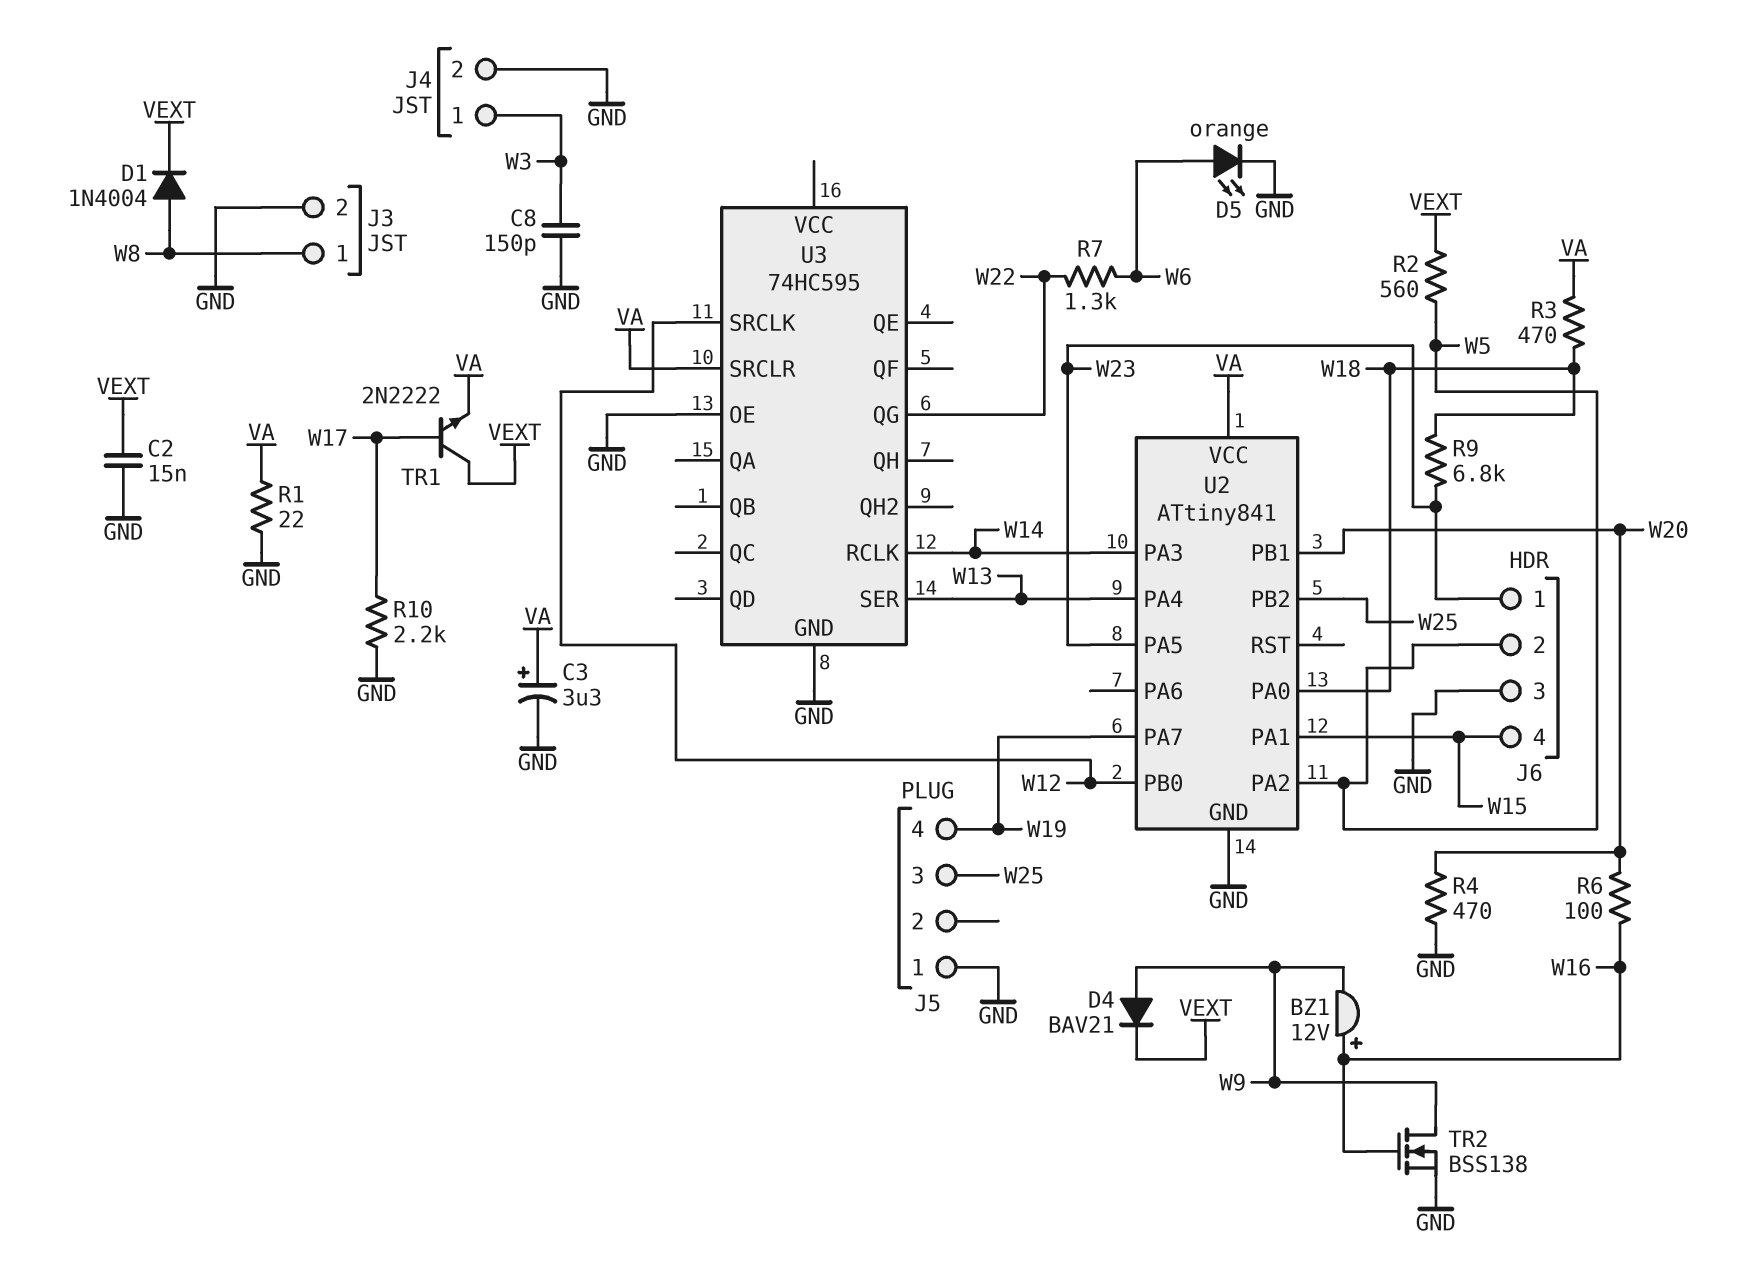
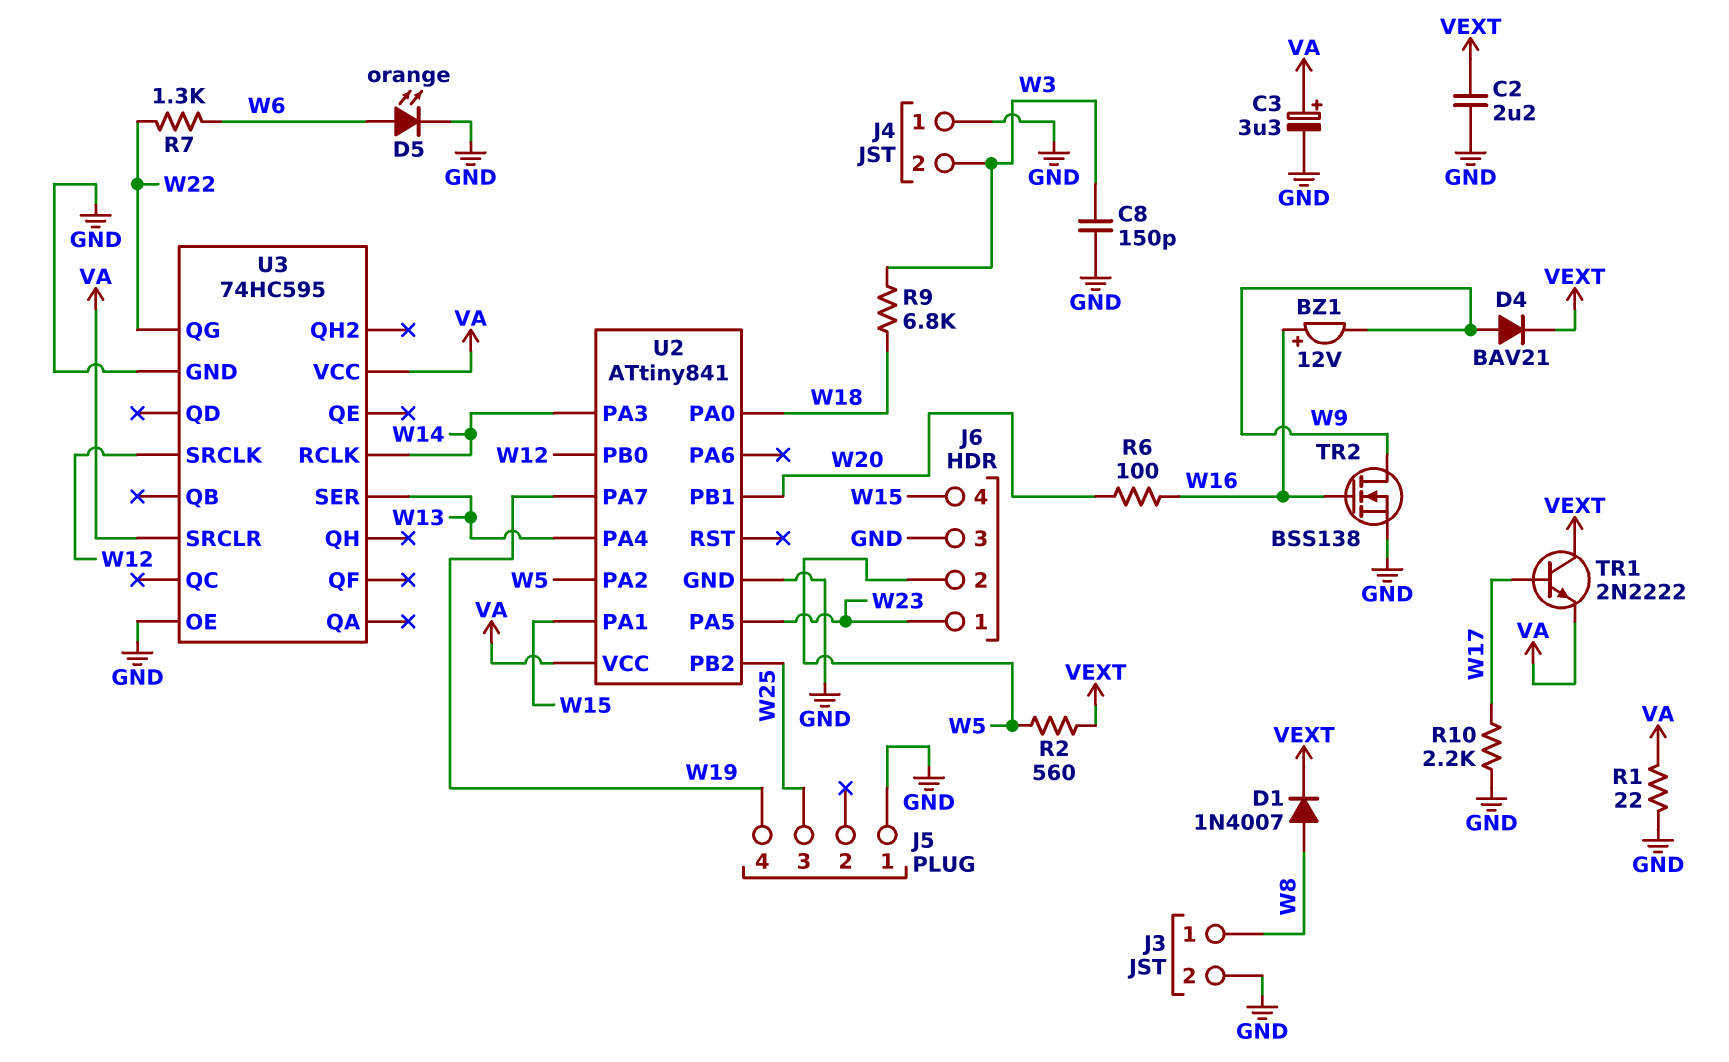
C2: 15nF (GND, VEXT) -> 2.2uF (GND, VEXT)
D1: diode 1N4004 (A W8, K VEXT) -> diode 1N4007 (A W8, K VEXT)
J4 pin 1: W3 -> GND
J4 pin 2: GND -> W3
R3: 470 (VA, W18) -> none
R4: 470 (GND, W20) -> none
R9: 6.8k (W18, W23) -> 6.8k (W3, W18)
U3 pin VCC: none -> VA

